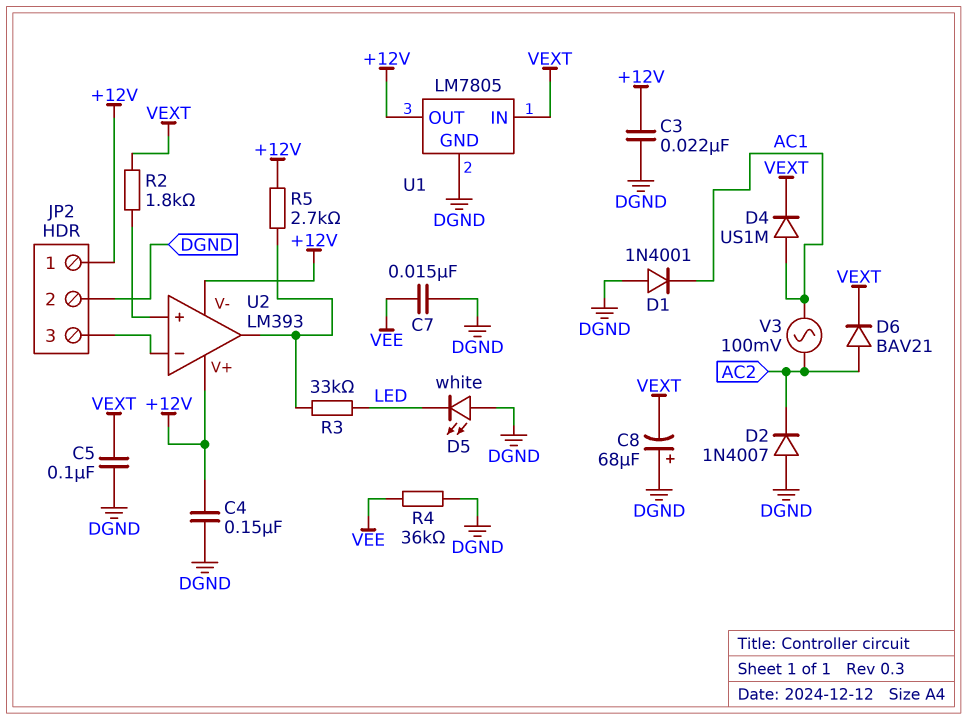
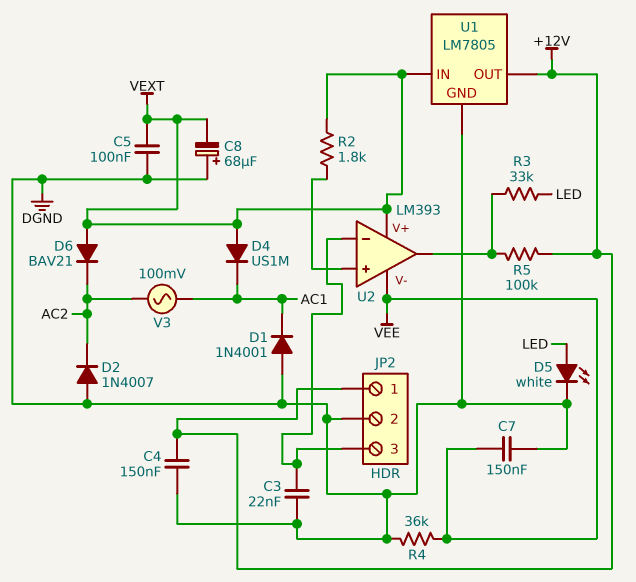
C3: 22nF (+12V, DGND) -> 22nF (DGND, JP2/3)
C7: 15nF (DGND, VEE) -> 150nF (DGND, VEE)
D4: diode US1M (A AC1, K VEXT) -> diode US1M (A VEXT, K AC1)
D5: LED white (A DGND, K LED) -> LED white (A LED, K DGND)
D6: diode BAV21 (A AC2, K VEXT) -> diode BAV21 (A VEXT, K AC2)
R5: 2.7k (+12V, U2/out) -> 100k (+12V, U2/out)
U2 pin V+: +12V -> VEXT
U2 pin V-: +12V -> VEE

